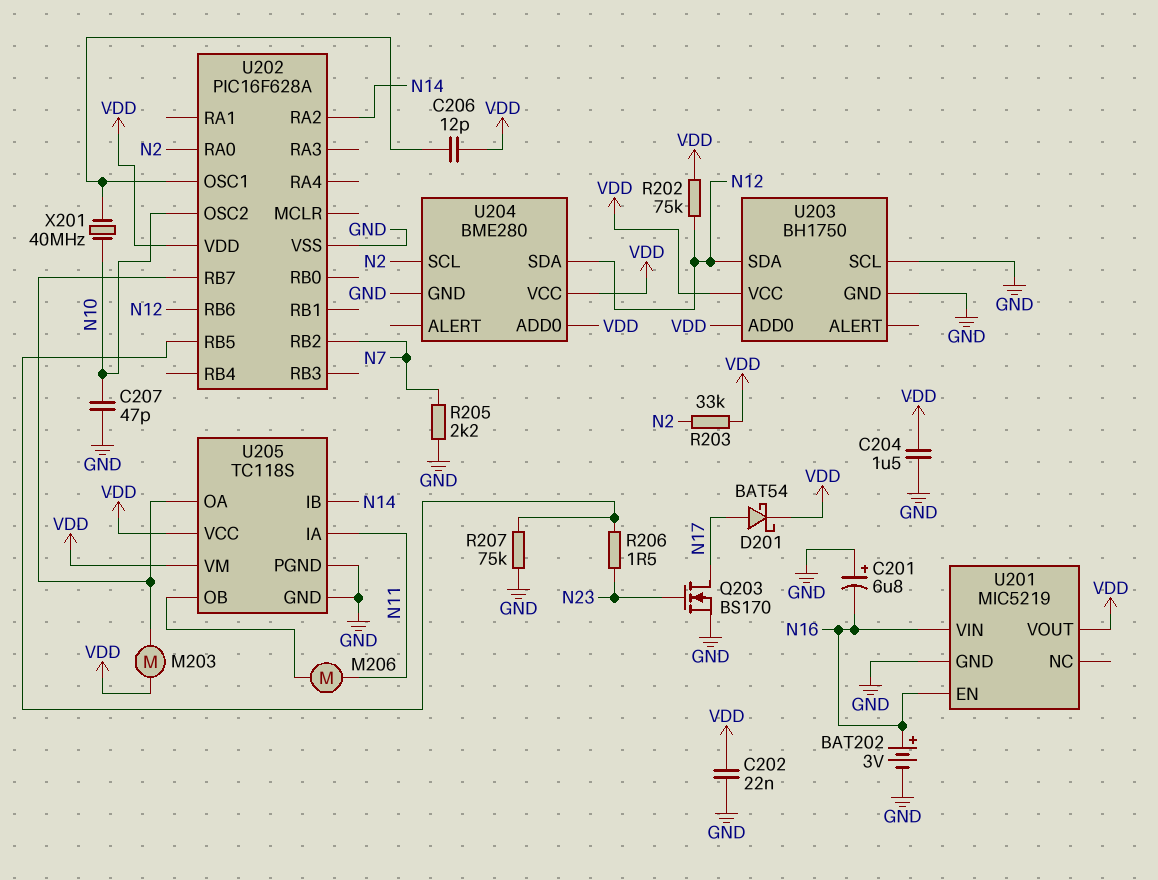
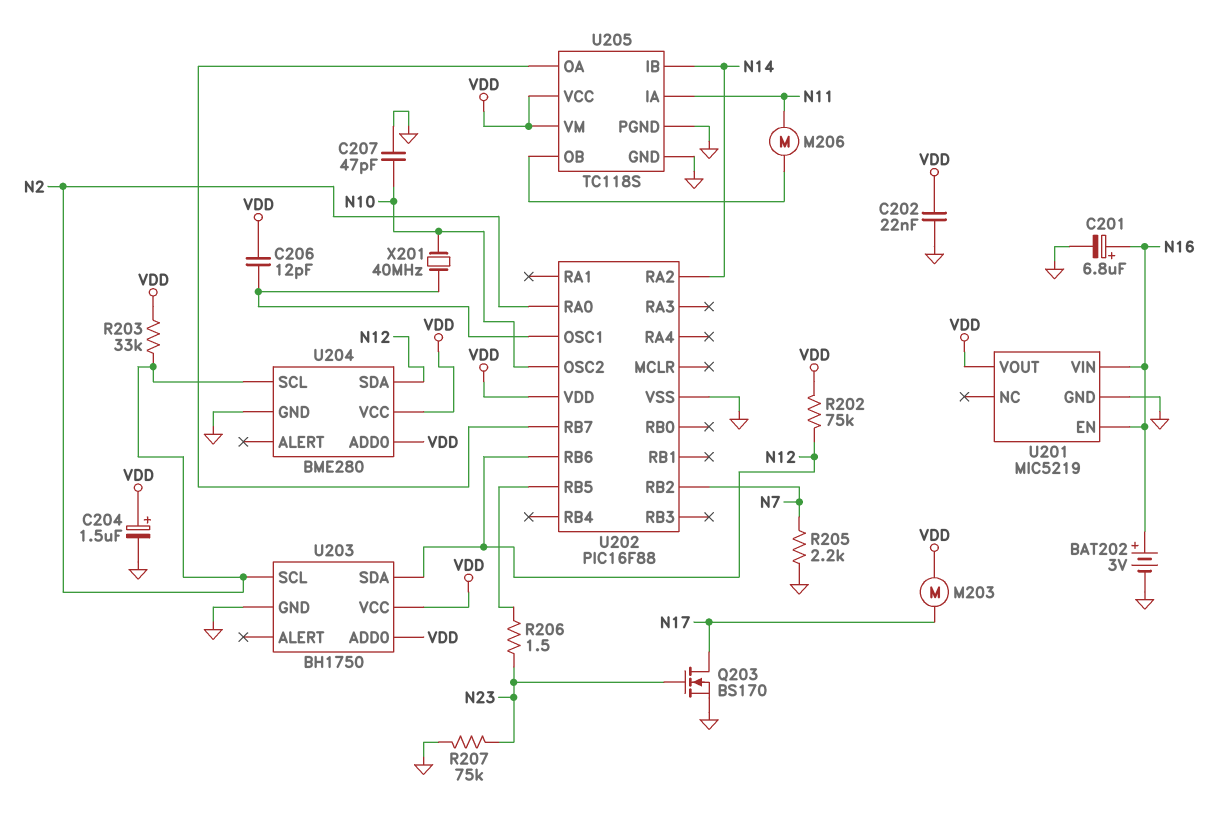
C201: 6.8uF (plus GND, minus N16) -> 6.8uF (plus N16, minus GND)
C204: 1.5uF (GND, VDD) -> 1.5uF (plus VDD, minus GND)
D201: schottky BAT54 (A N17, K VDD) -> none
M203: motor (U202/RB7, VDD) -> motor (N17, VDD)
R207: 75k (GND, U202/RB5) -> 75k (GND, N23)
U202: PIC16F628A -> PIC16F88
U203 pin SCL: GND -> N2

